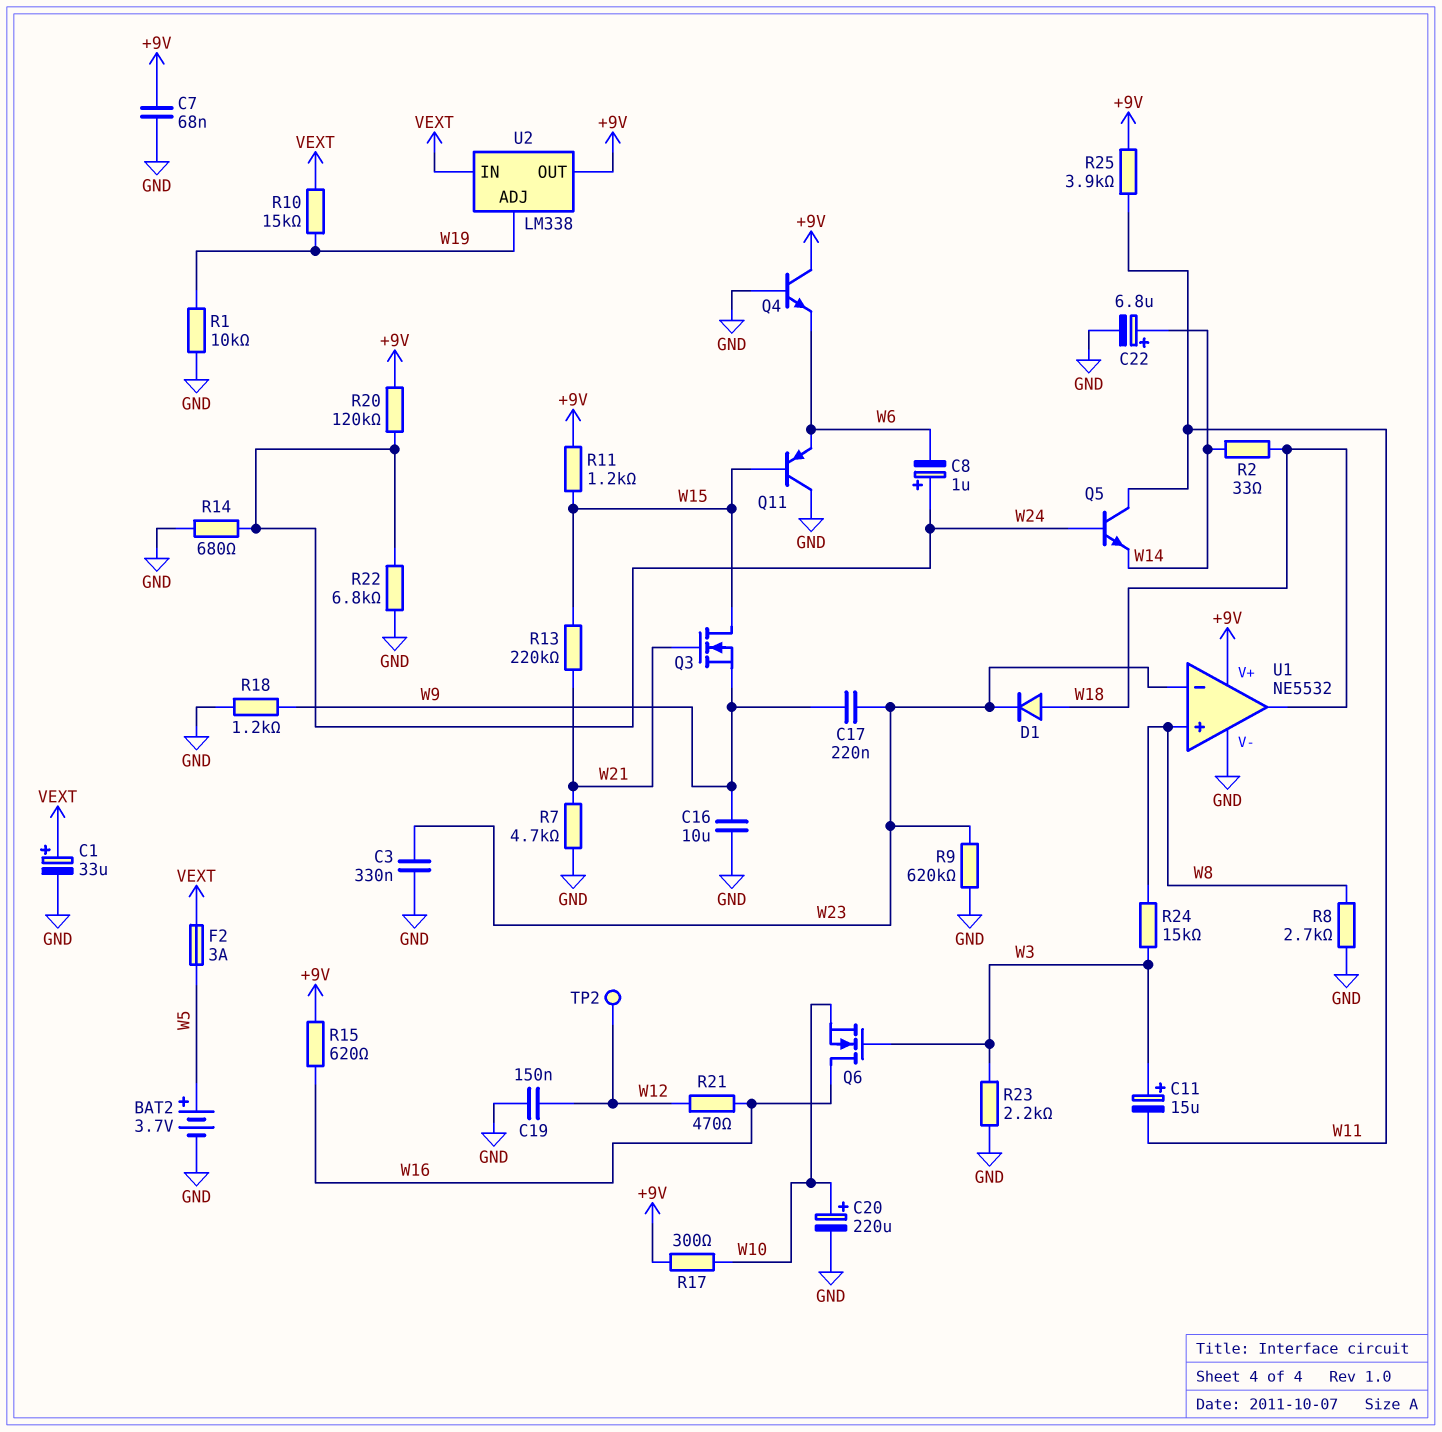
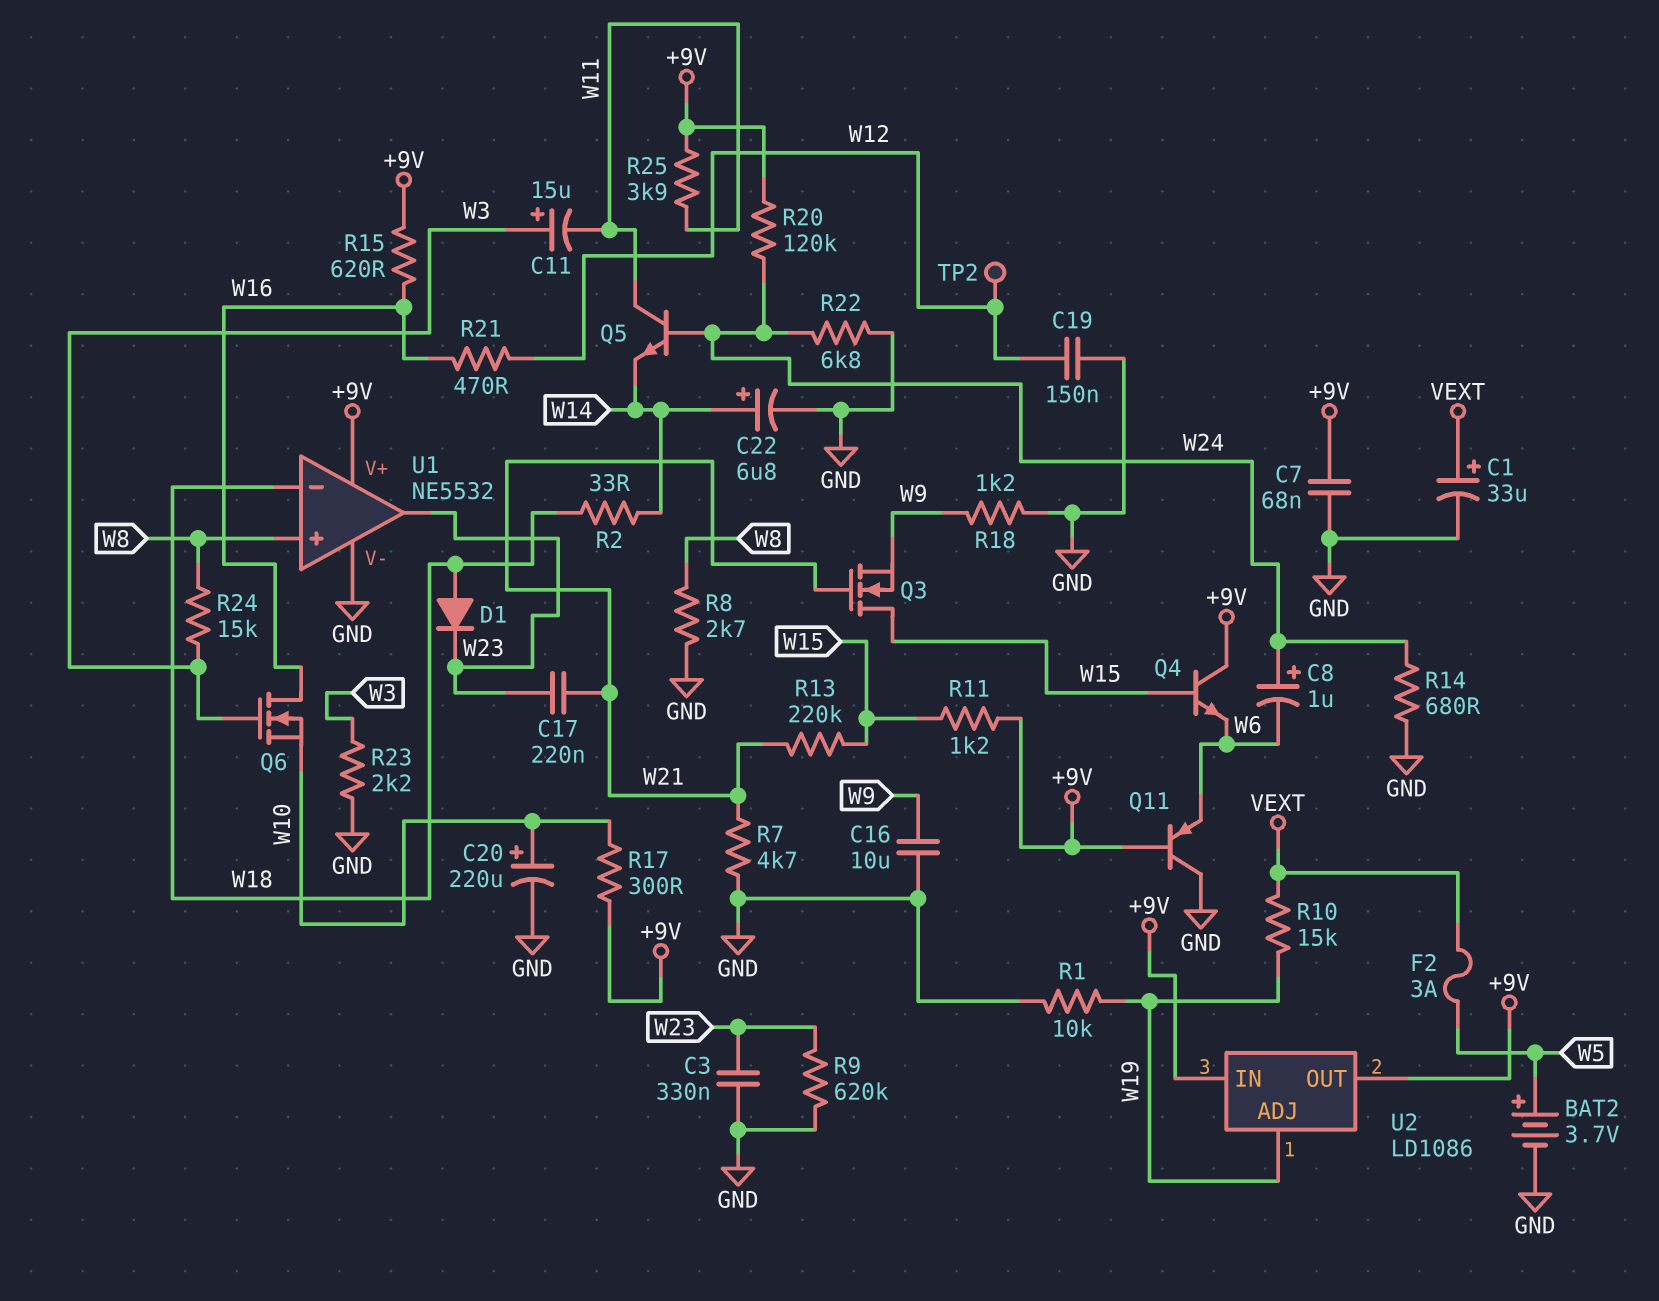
C17: 220nF (W9, W23) -> 220nF (W21, W23)
Q4: NPN (B GND, C +9V, E W6) -> NPN (B W15, C +9V, E W6)
Q11: PNP (B W15, C GND, E W6) -> PNP (B +9V, C GND, E W6)
U1 pin in-: W23 -> W18
U1 pin out: W18 -> W23
U2: LM338 -> LD1086
U2 pin IN: VEXT -> +9V

